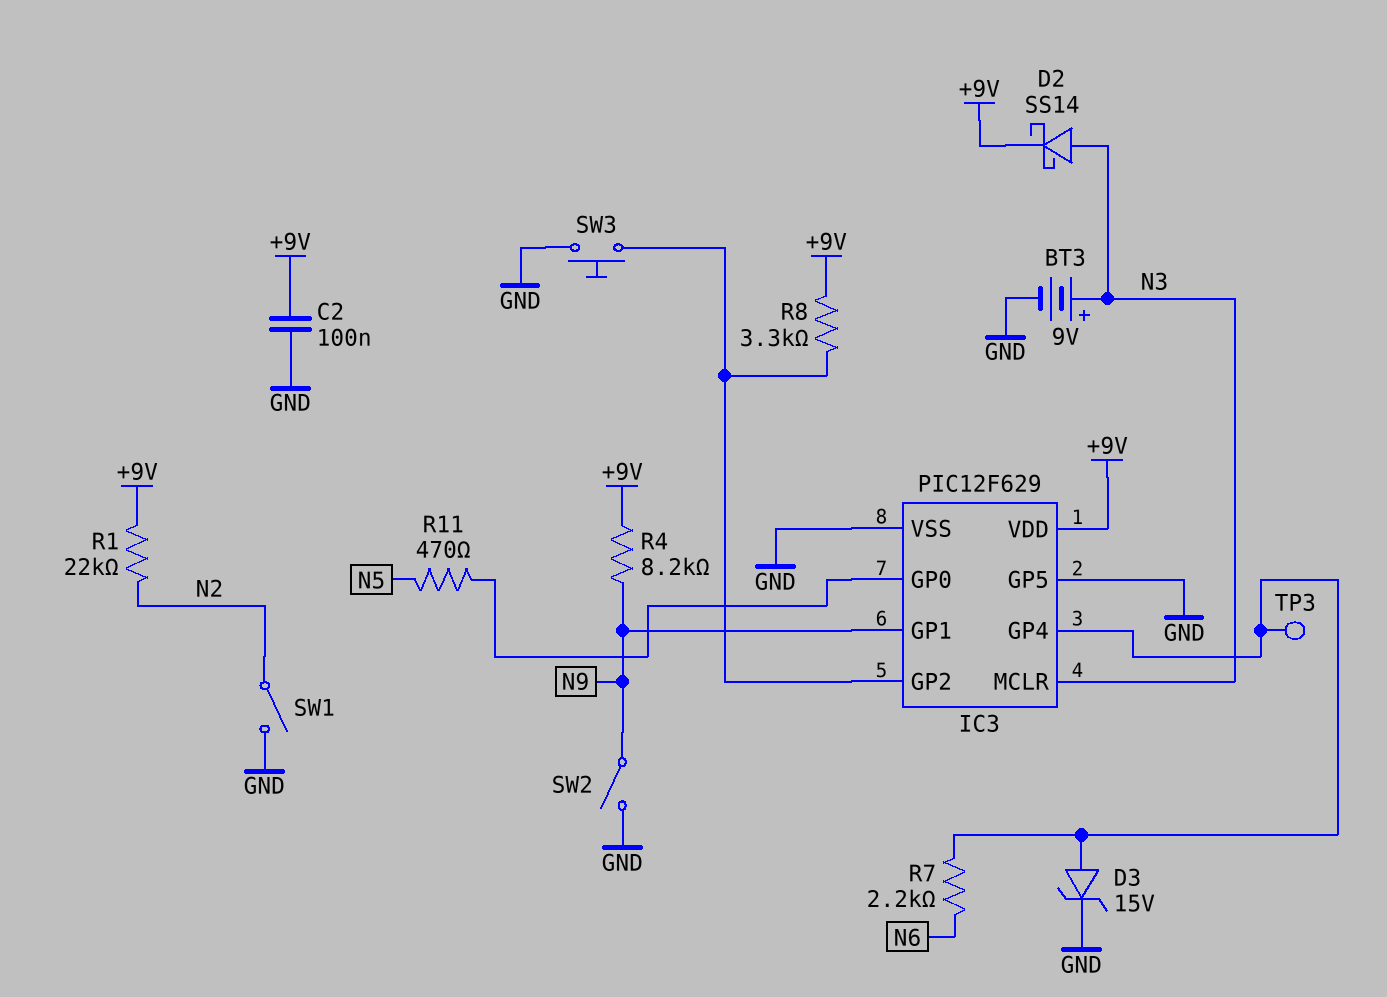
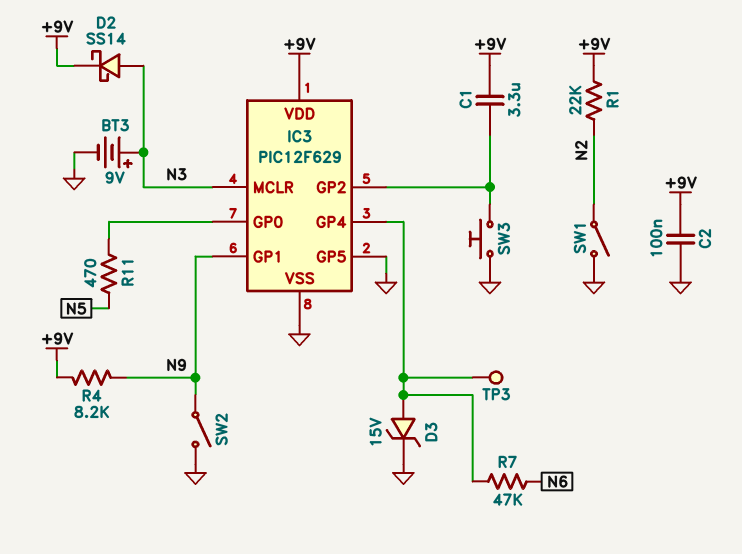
C1: none -> 3.3uF (+9V, IC3/GP2)
R7: 2.2k (IC3/GP4, N6) -> 47k (IC3/GP4, N6)
R8: 3.3k (+9V, IC3/GP2) -> none

